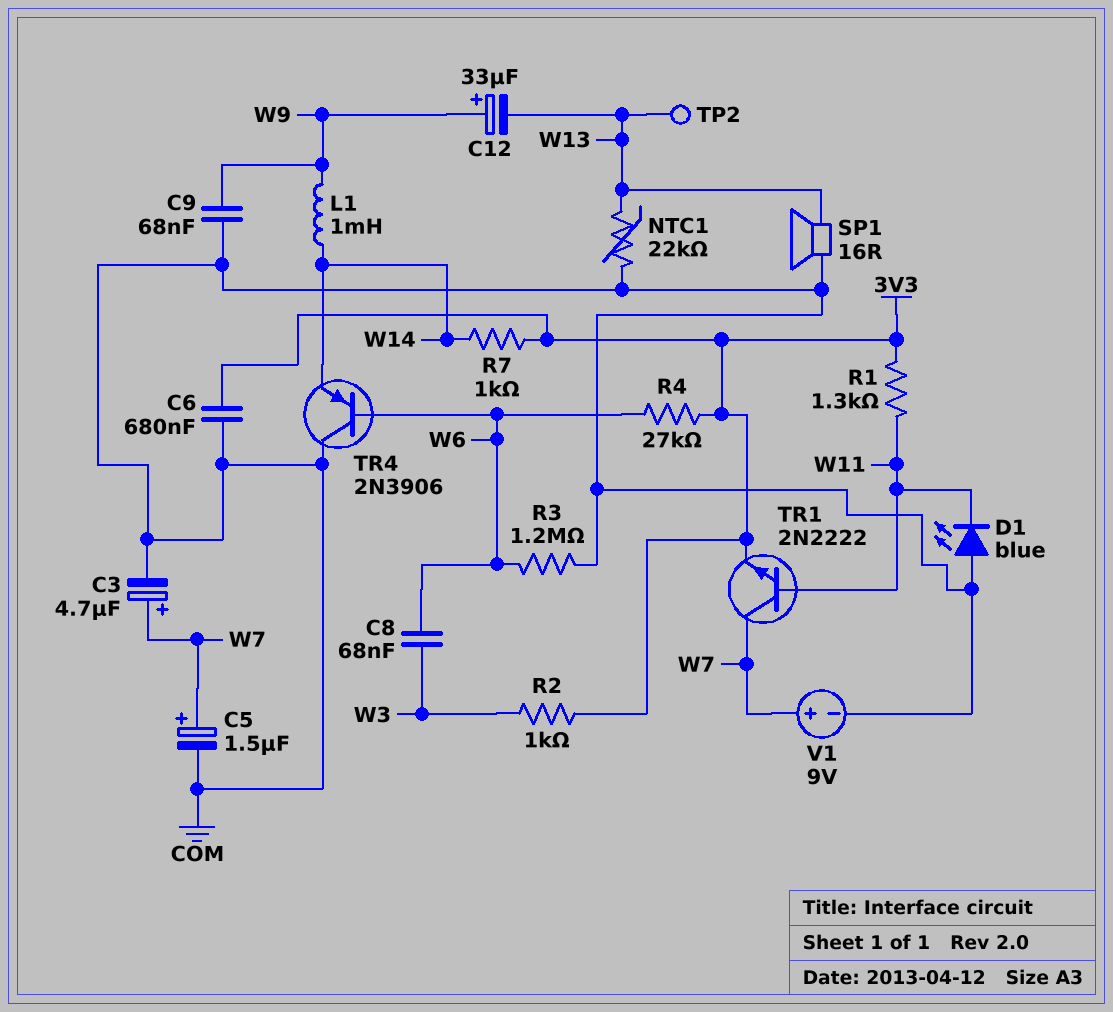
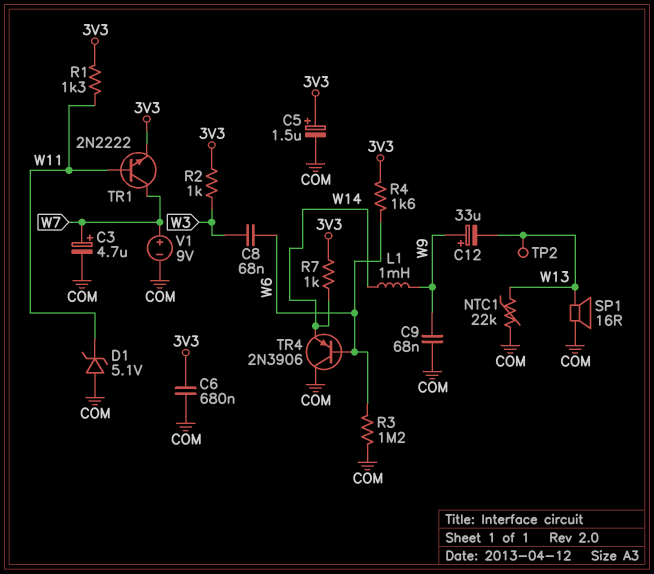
C5: 1.5uF (plus W7, minus COM) -> 1.5uF (plus 3V3, minus COM)
D1: LED blue (A COM, K W11) -> zener 5.1V (A COM, K W11)
R4: 27k (3V3, W6) -> 1.6k (3V3, W6)

